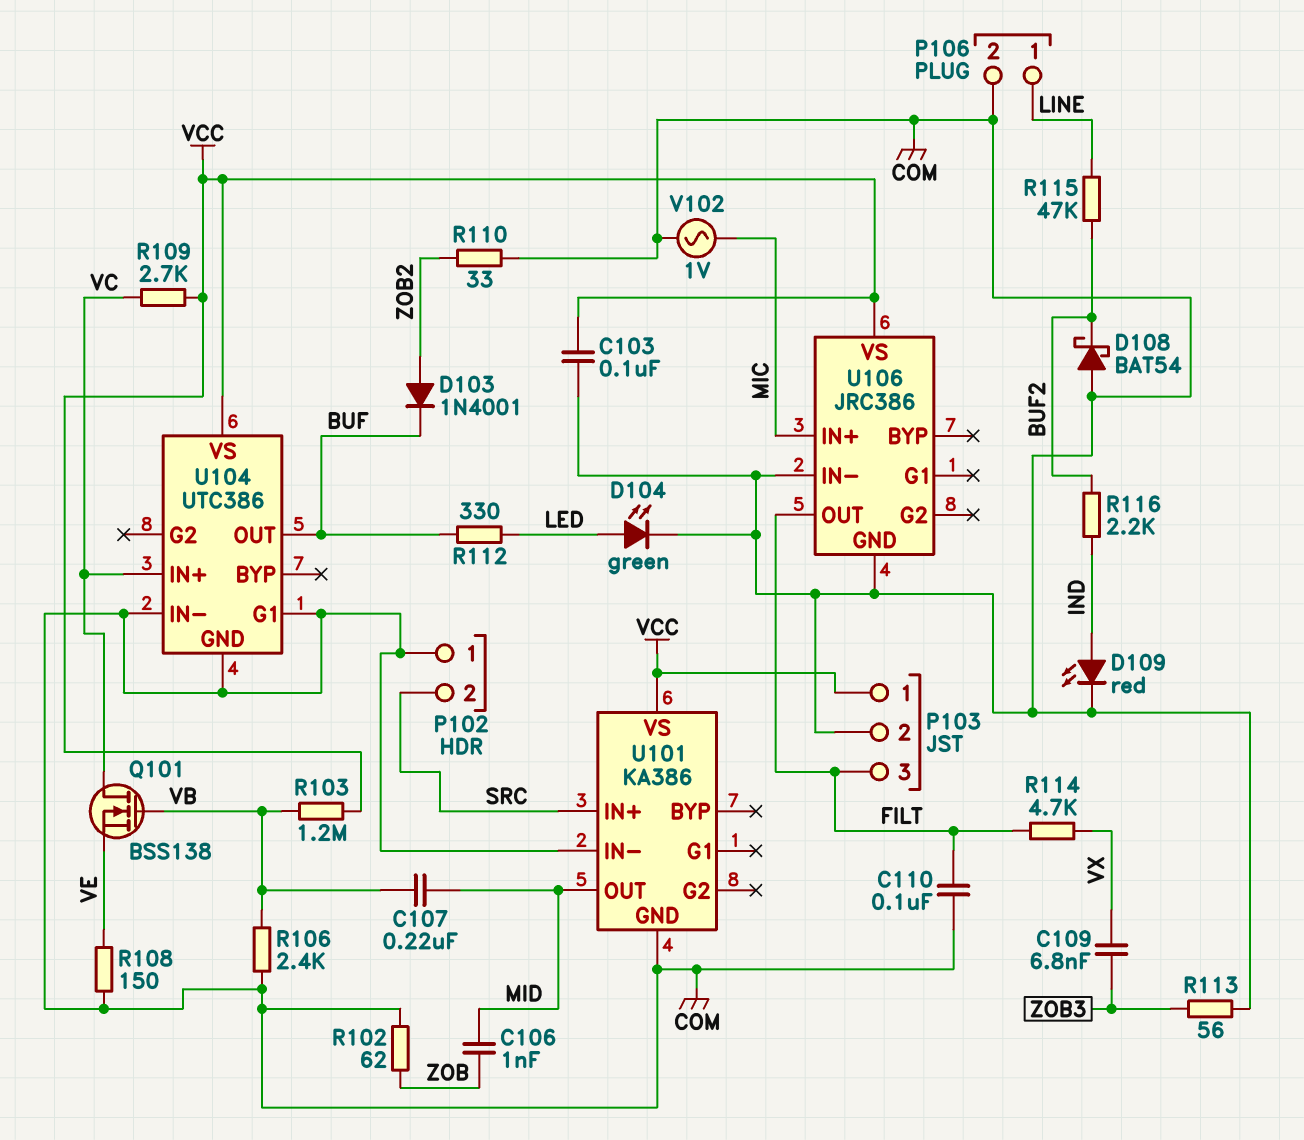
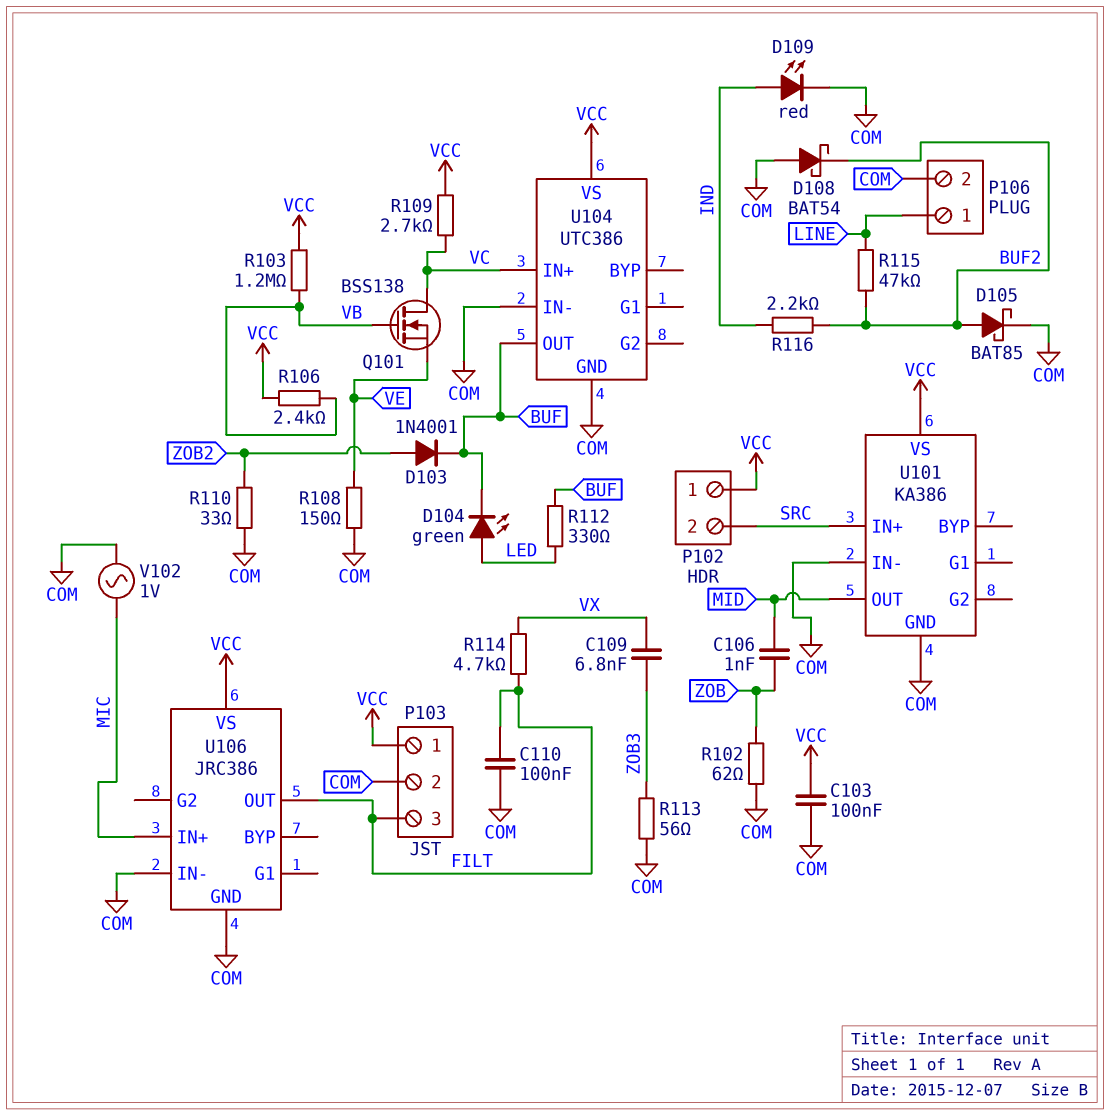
C107: 220nF (MID, VB) -> none
D104: LED green (A LED, K COM) -> LED green (A LED, K BUF)
D105: none -> schottky BAT85 (A BUF2, K COM)
P102 pin 1: COM -> VCC
R106: 2.4k (COM, VB) -> 2.4k (VB, VCC)
U104 pin G1: COM -> none

